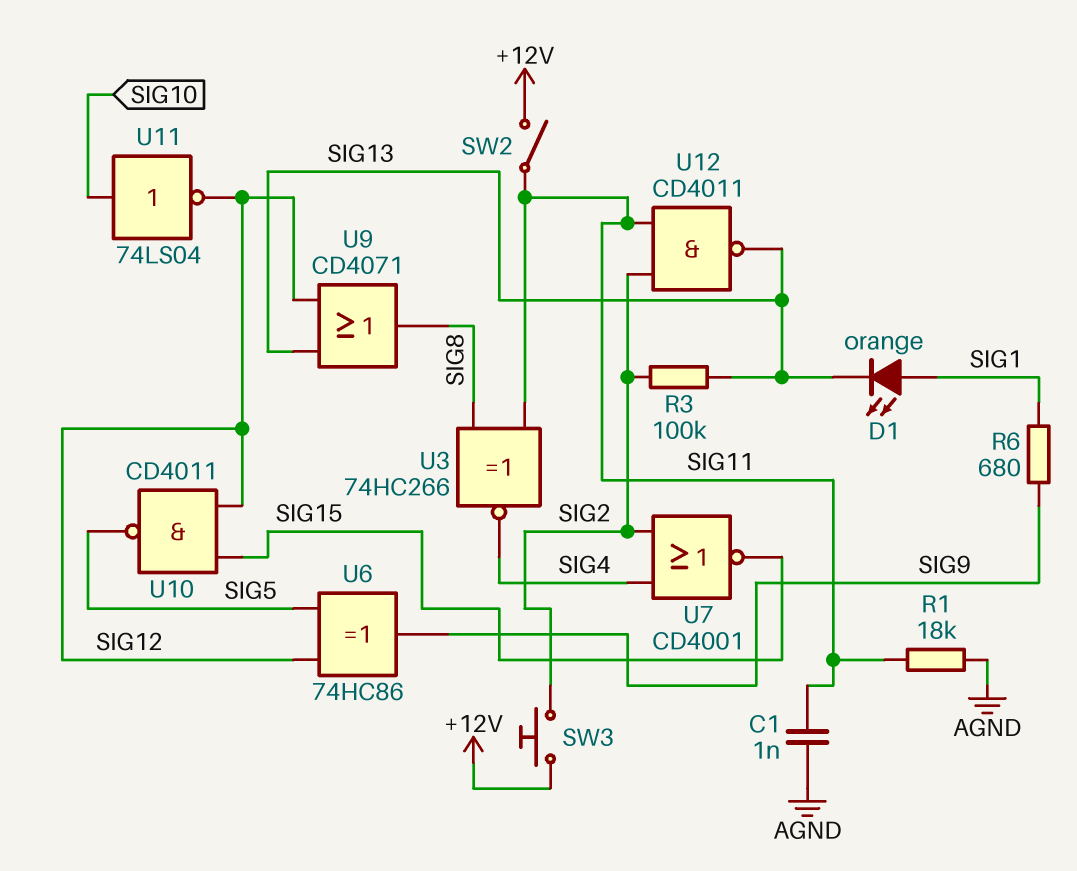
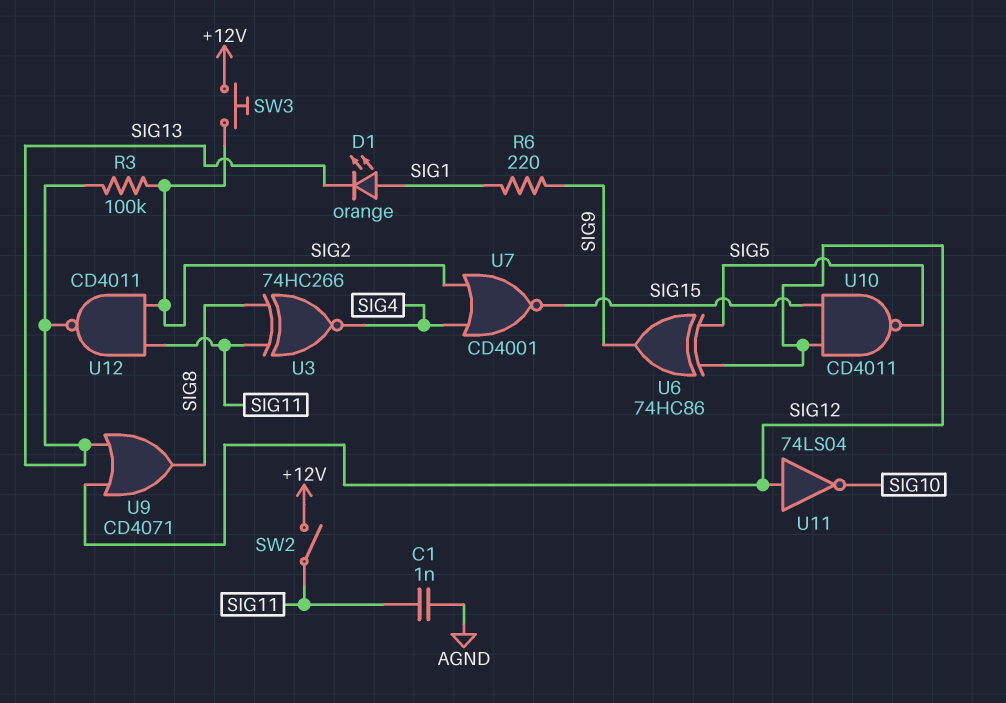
R1: 18k (AGND, SIG11) -> none
R6: 680 (SIG1, SIG9) -> 220 (SIG1, SIG9)
U11: NOT 74LS04 (in SIG10, out SIG12) -> NOT 74LS04 (in SIG12, out SIG10)

